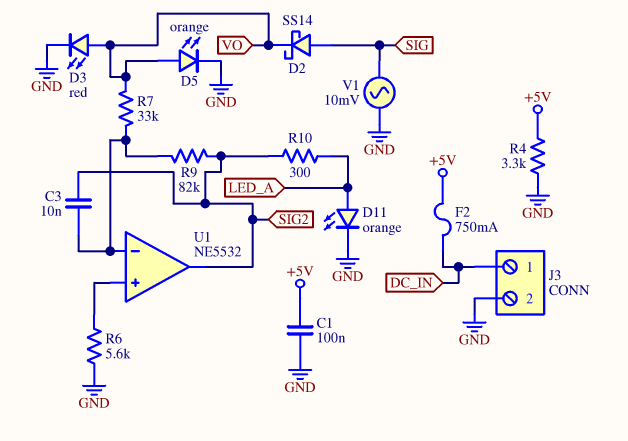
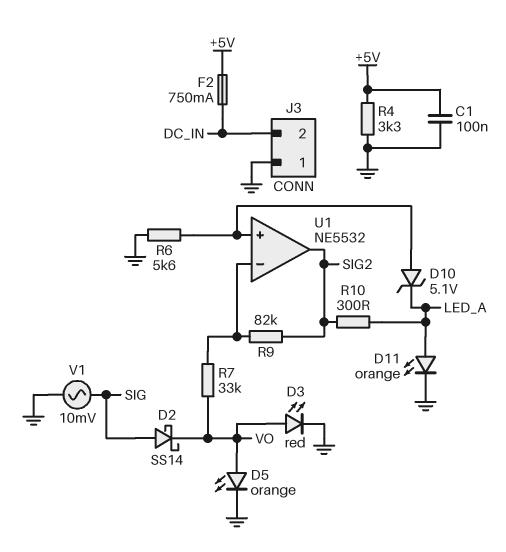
C3: 10nF (SIG2, U1/in-) -> none
D10: none -> zener 5.1V (A U1/in+, K LED_A)
J3 pin 1: DC_IN -> GND
J3 pin 2: GND -> DC_IN

